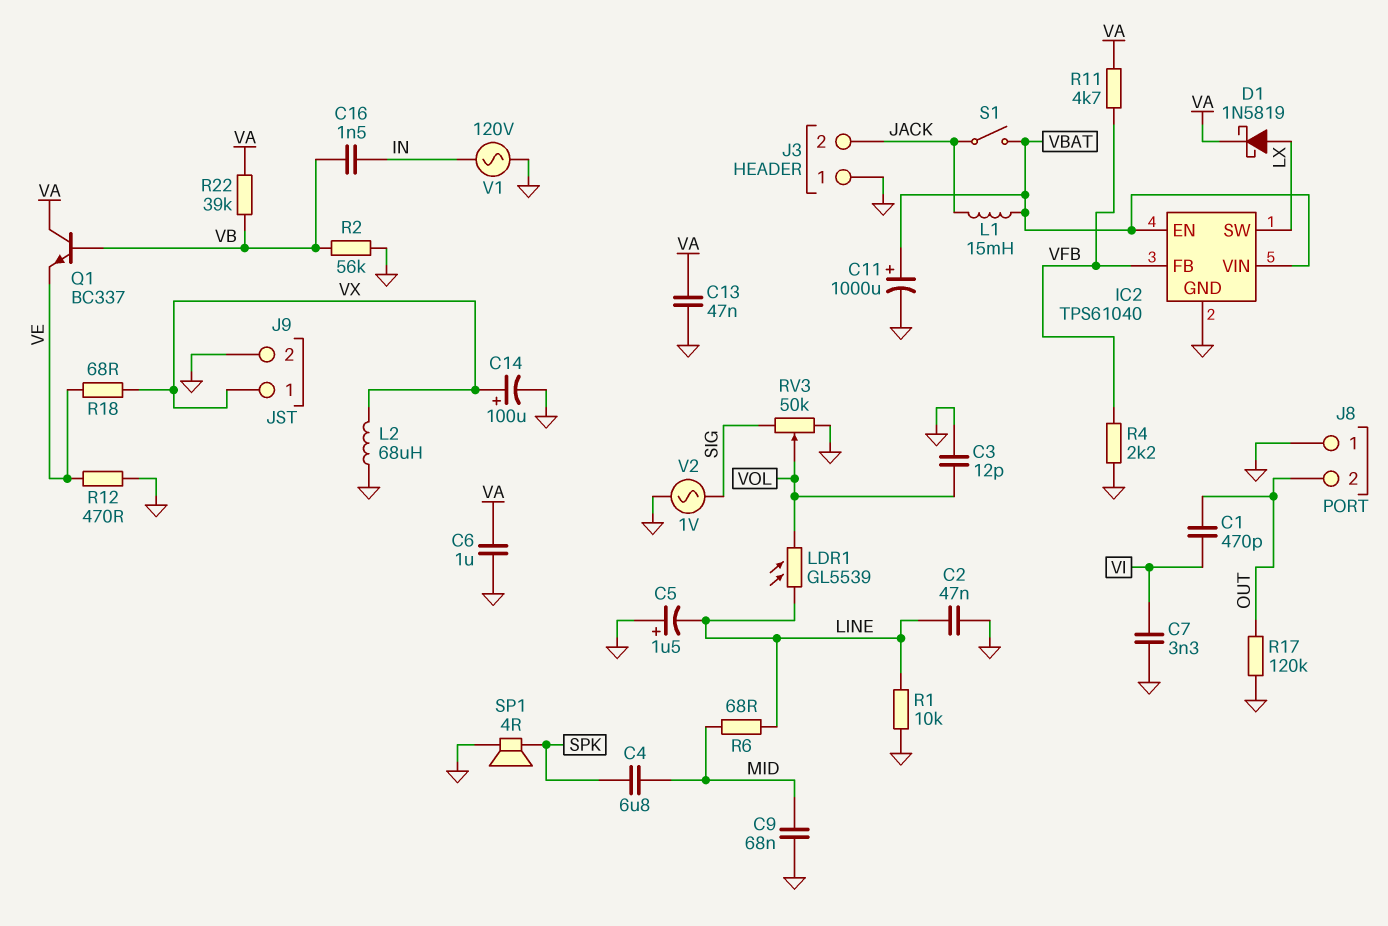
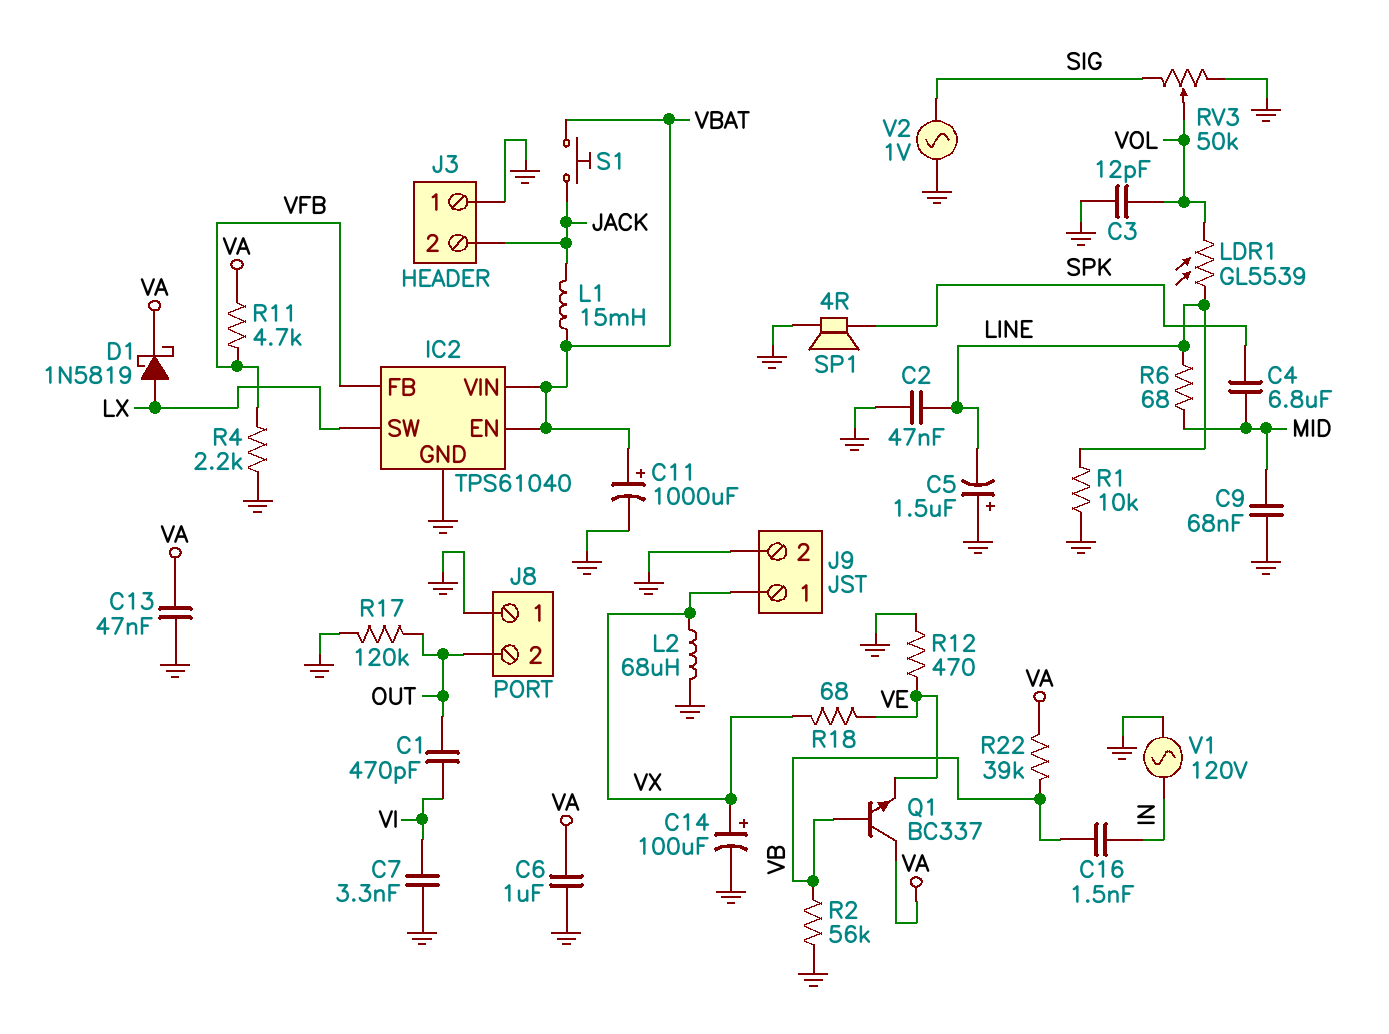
S1: switch (JACK, VBAT) -> button (JACK, VBAT)

